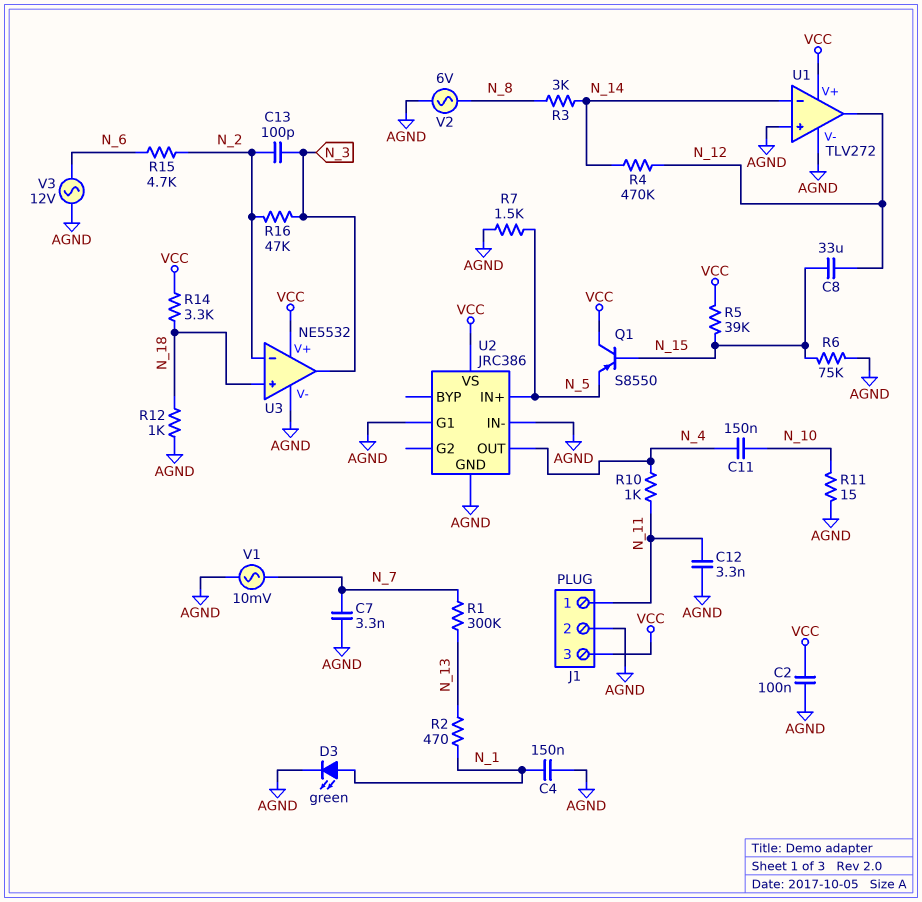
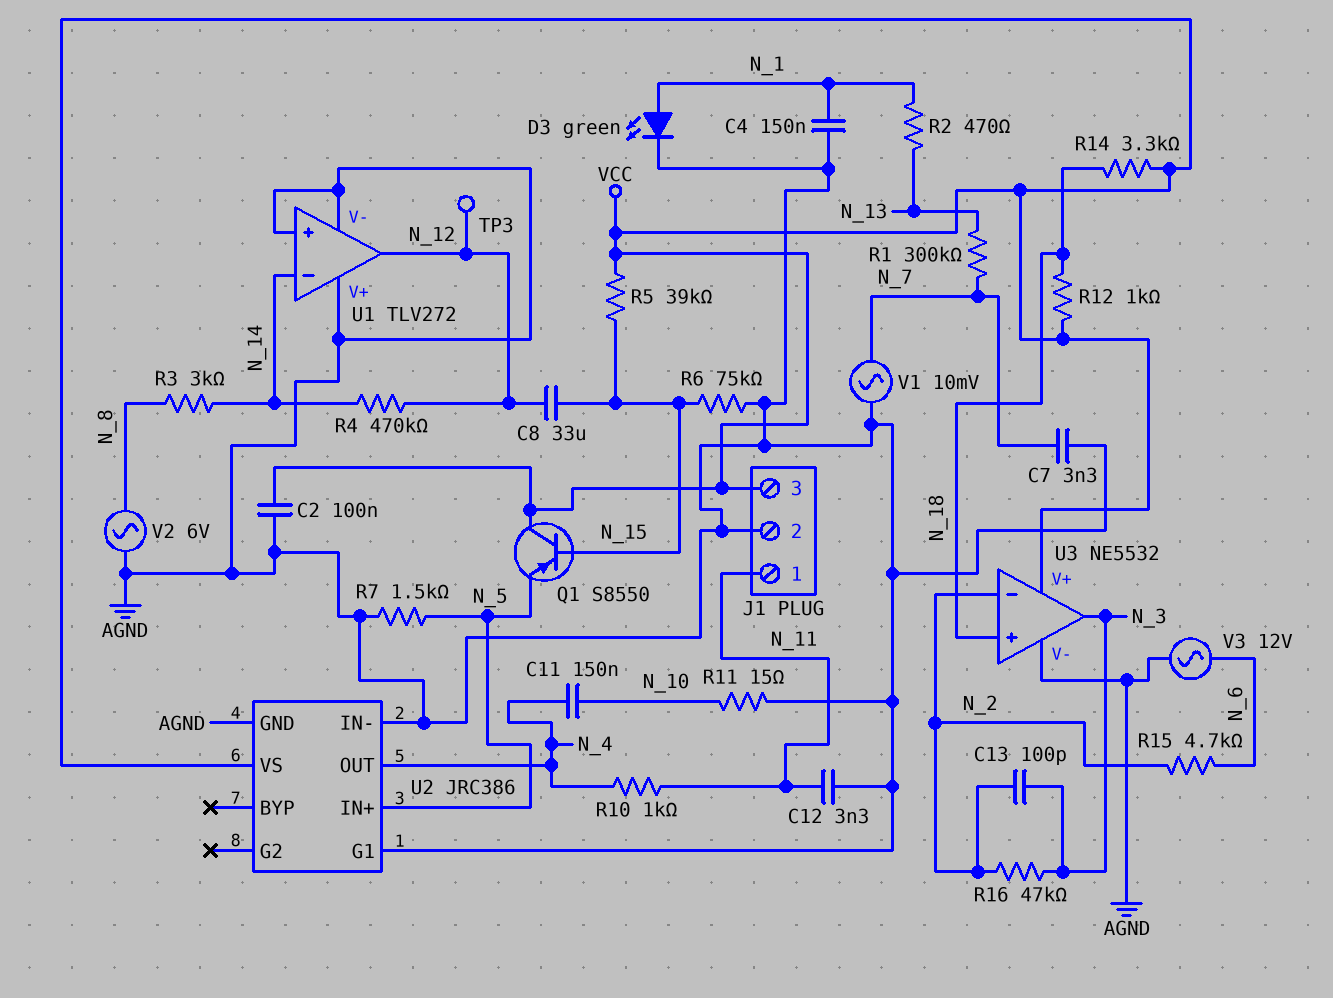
R12: 1k (AGND, N_18) -> 1k (N_18, VCC)
TP3: none -> test point (N_12)
U1 pin V+: VCC -> AGND

